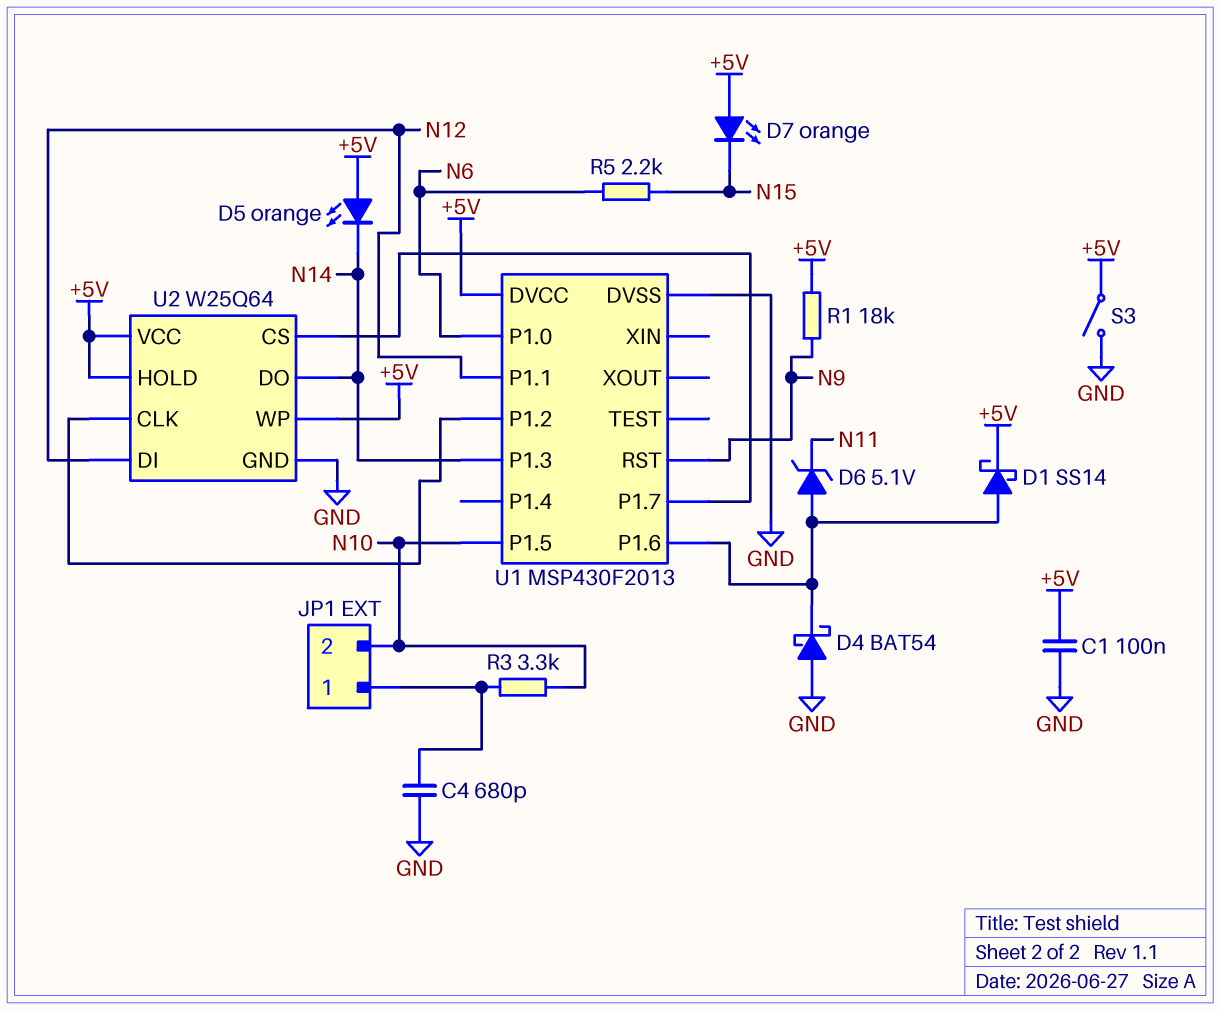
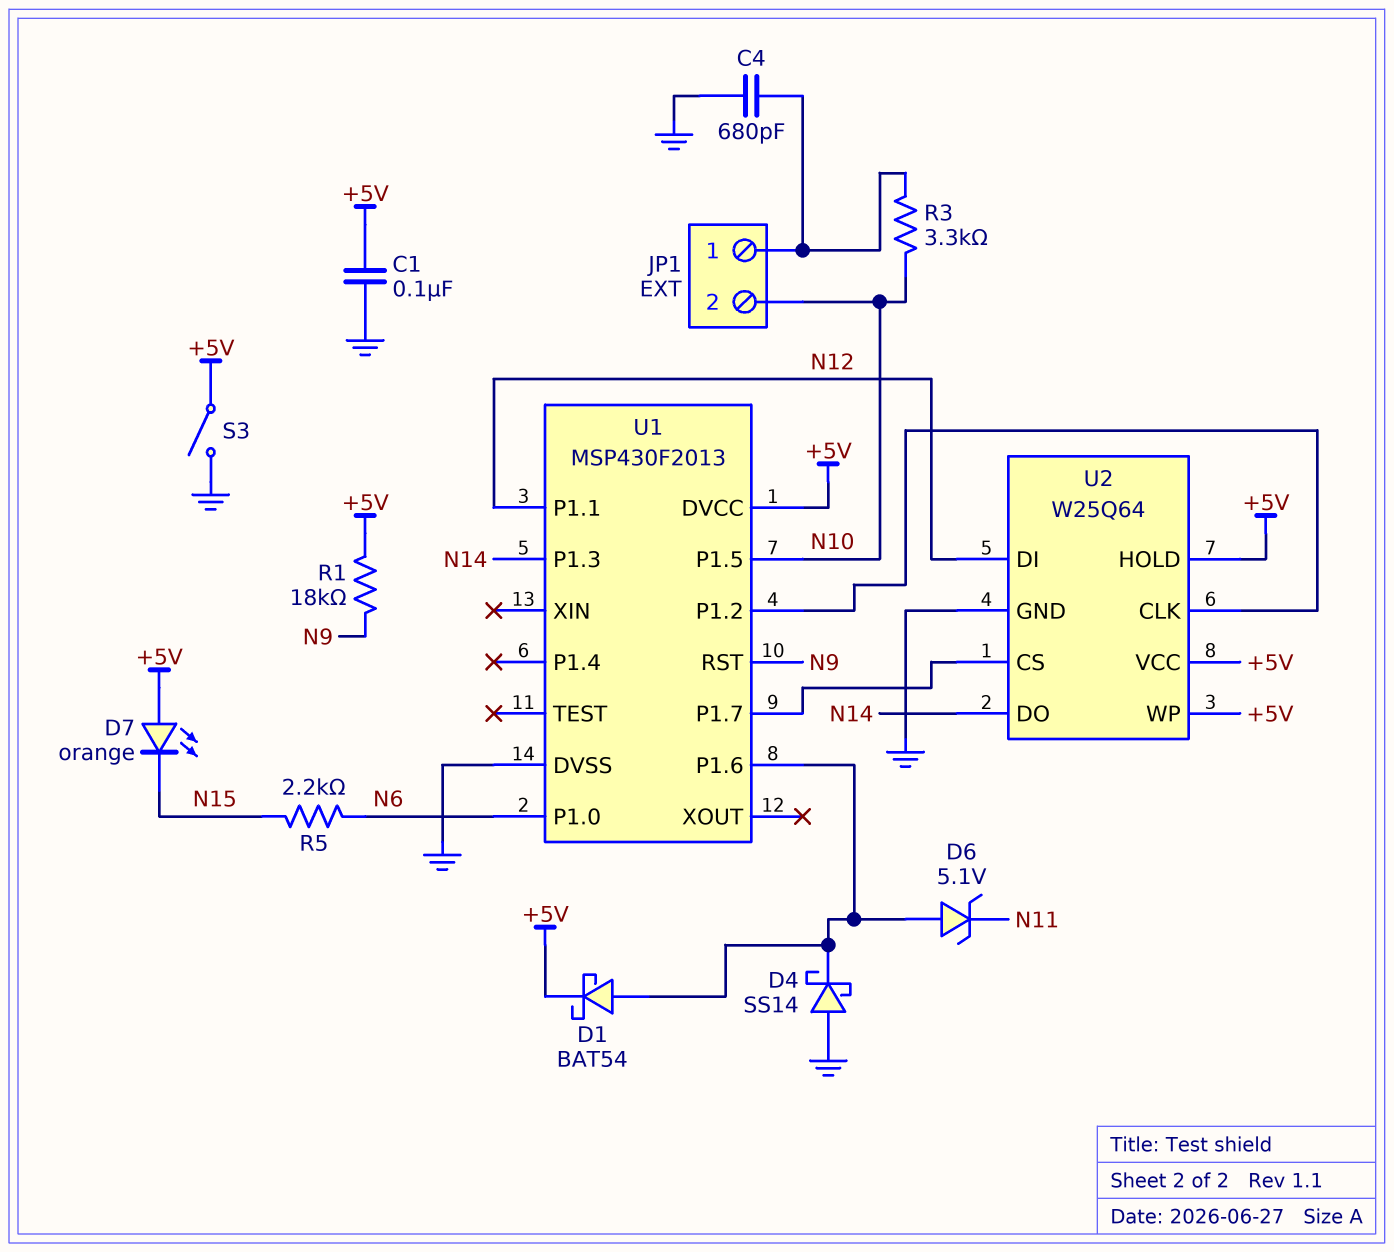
D1: schottky SS14 (A U1/P1.6, K +5V) -> schottky BAT54 (A U1/P1.6, K +5V)
D4: schottky BAT54 (A GND, K U1/P1.6) -> schottky SS14 (A GND, K U1/P1.6)
D5: LED orange (A +5V, K N14) -> none

